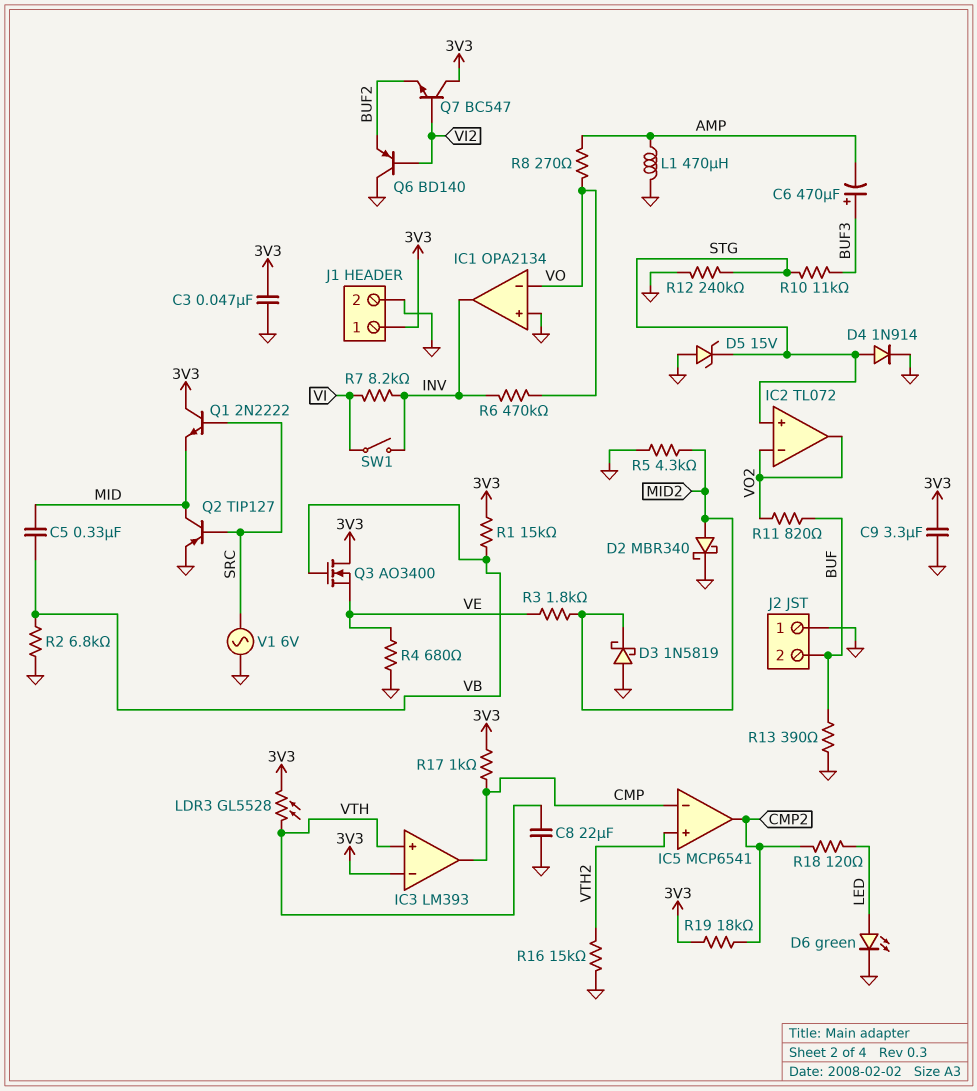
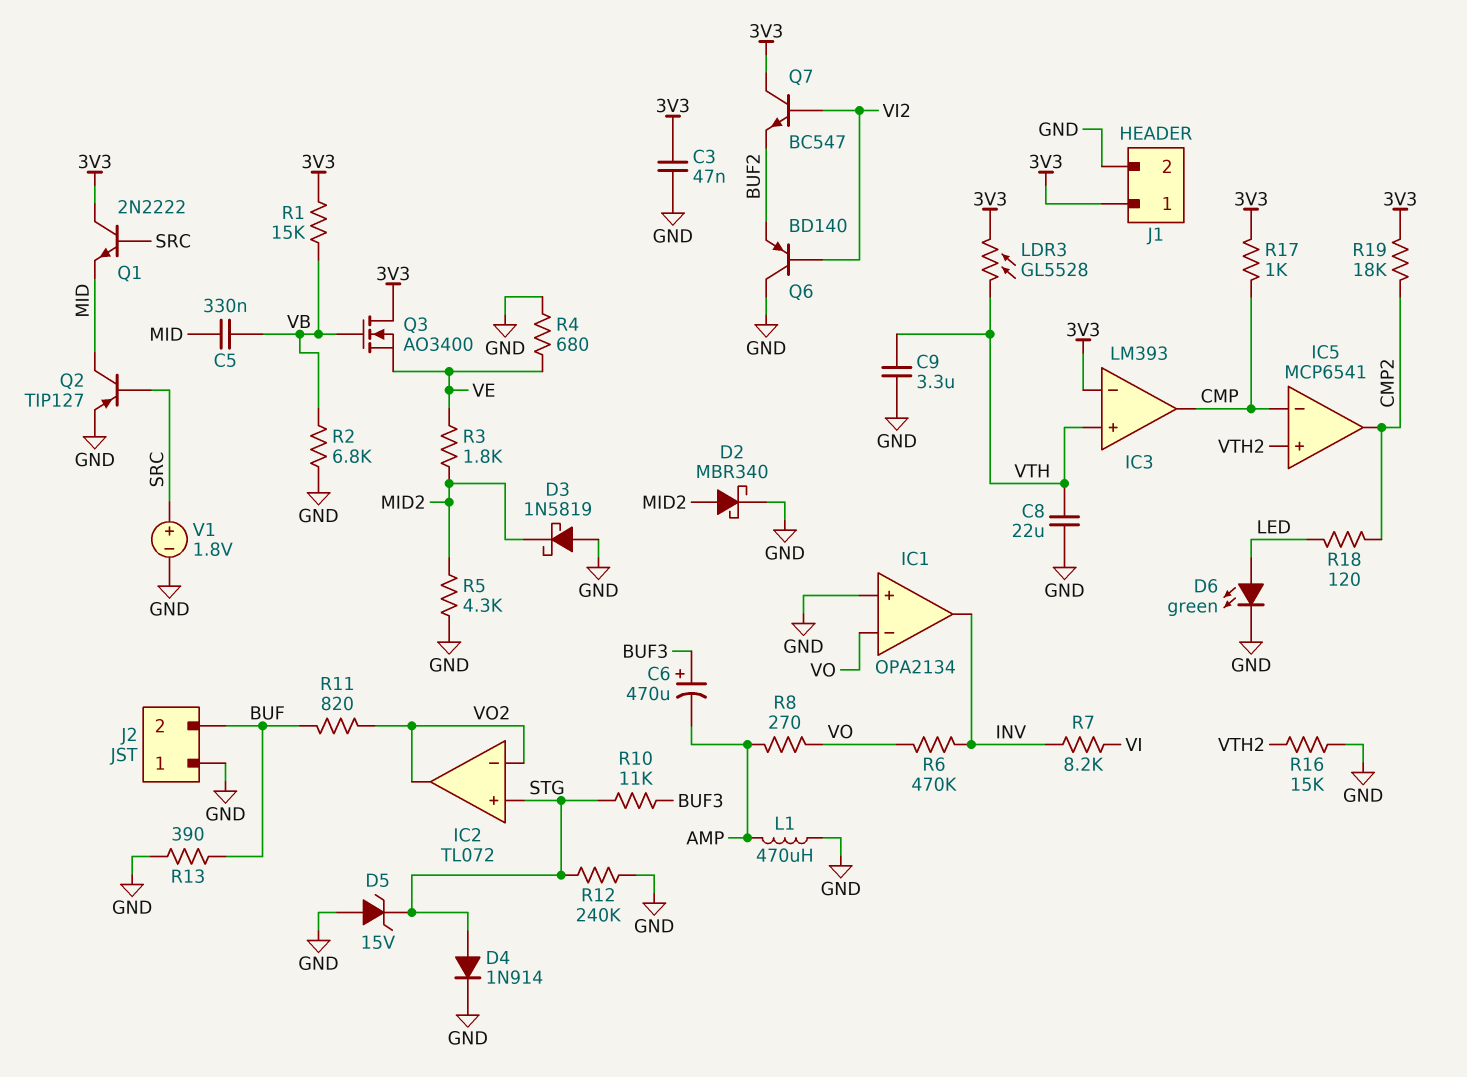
C9: 3.3uF (3V3, GND) -> 3.3uF (GND, VTH)
SW1: switch (INV, VI) -> none
V1: AC 6V (GND, SRC) -> 1.8V (plus SRC, minus GND)

